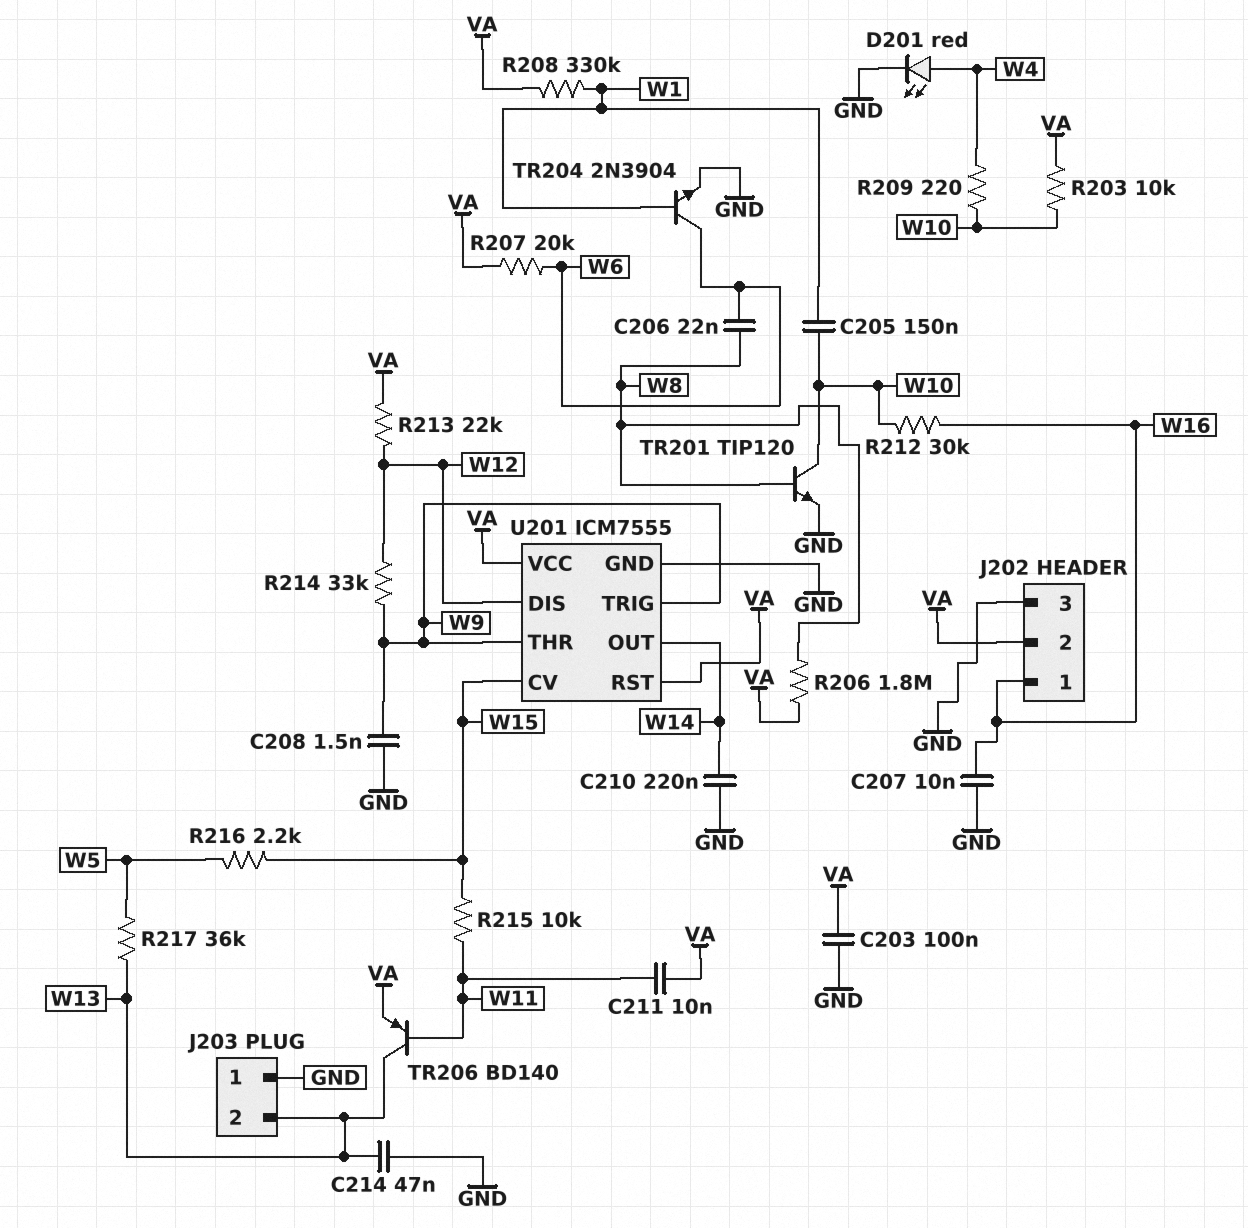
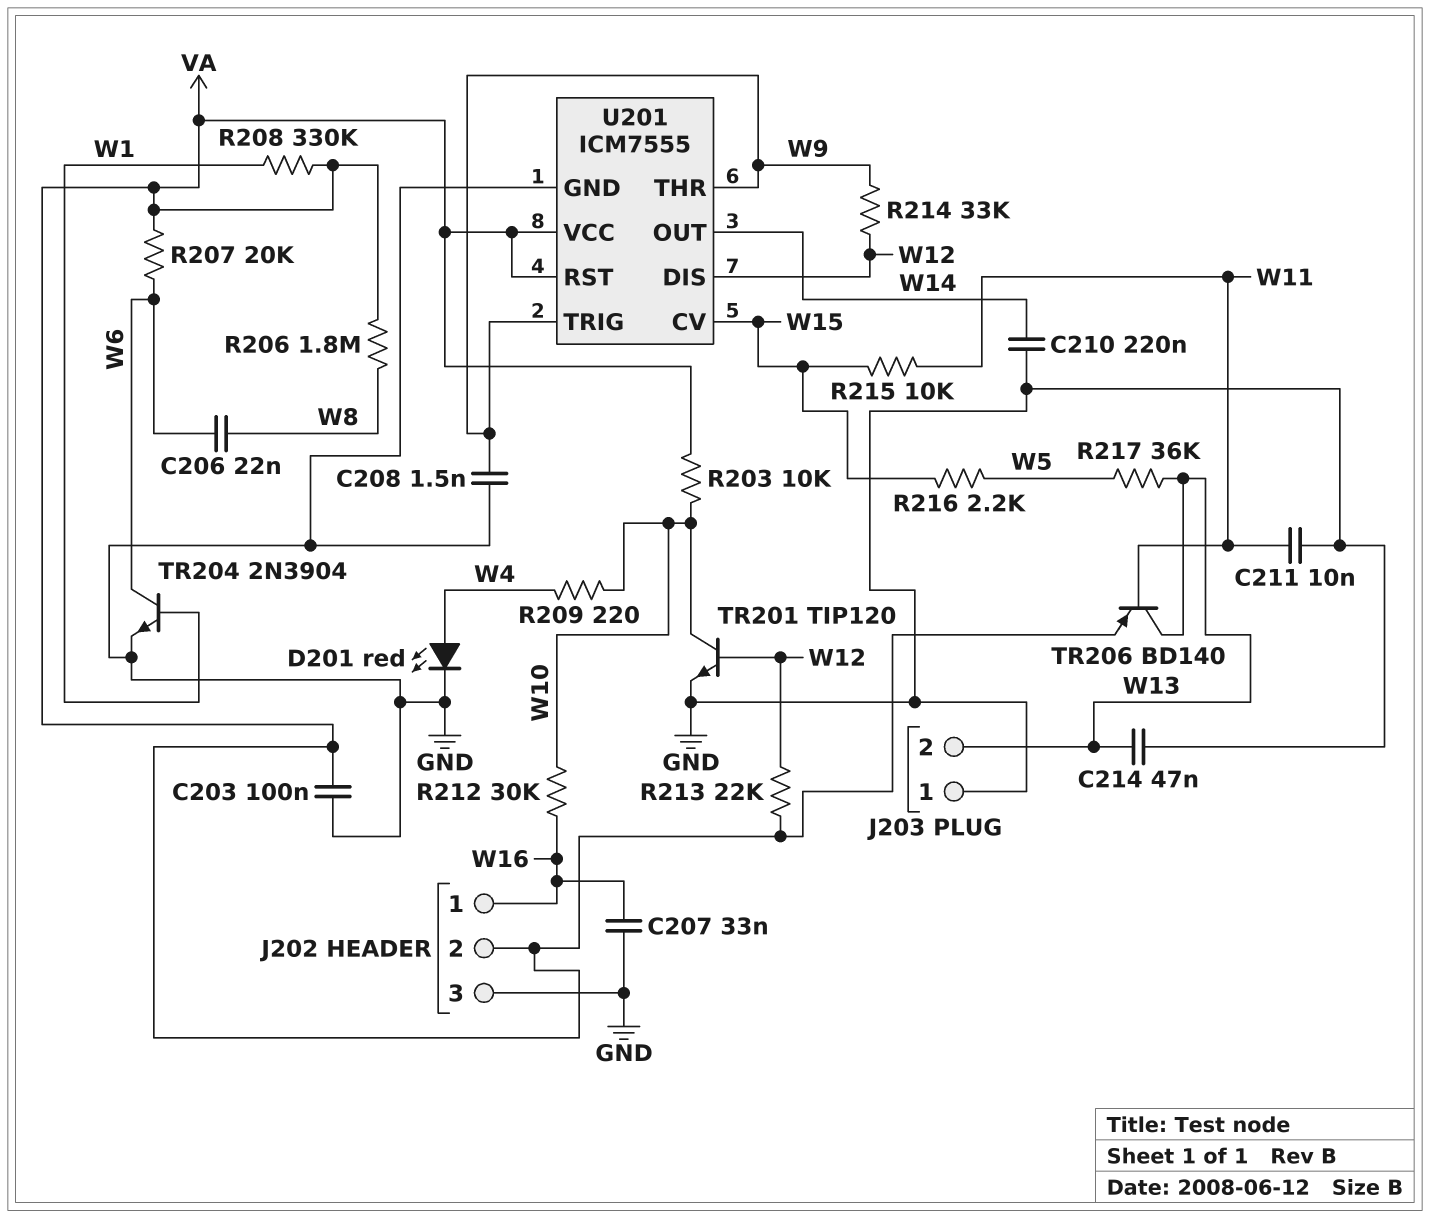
C205: 150nF (W1, W10) -> none
C207: 10nF (GND, W16) -> 33nF (GND, W16)
C211: 10nF (VA, W11) -> 10nF (GND, W11)
TR201: NPN TIP120 (B W8, C W10, E GND) -> NPN TIP120 (B W12, C W10, E GND)

